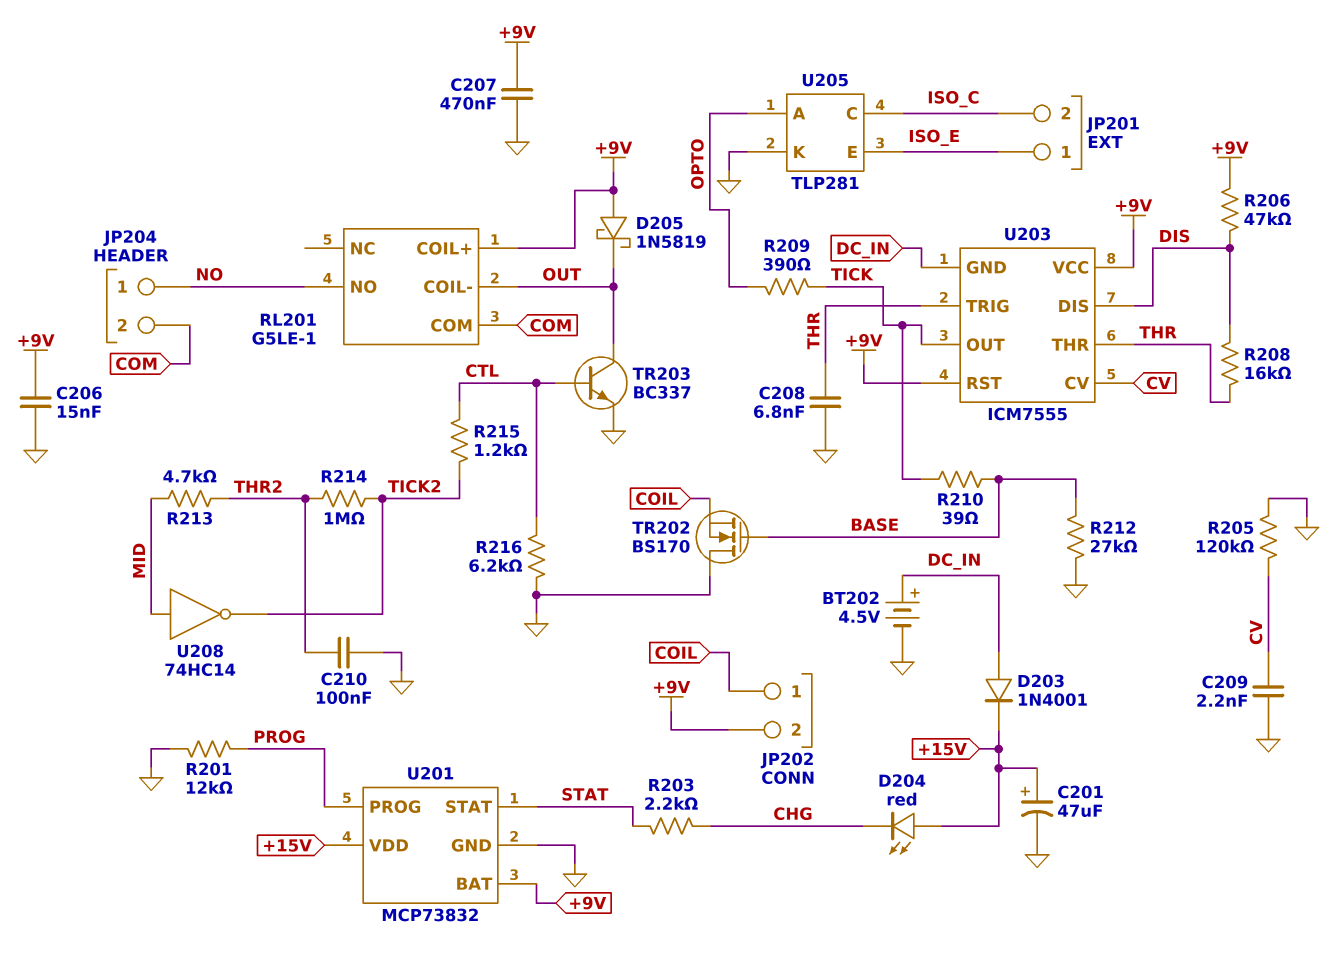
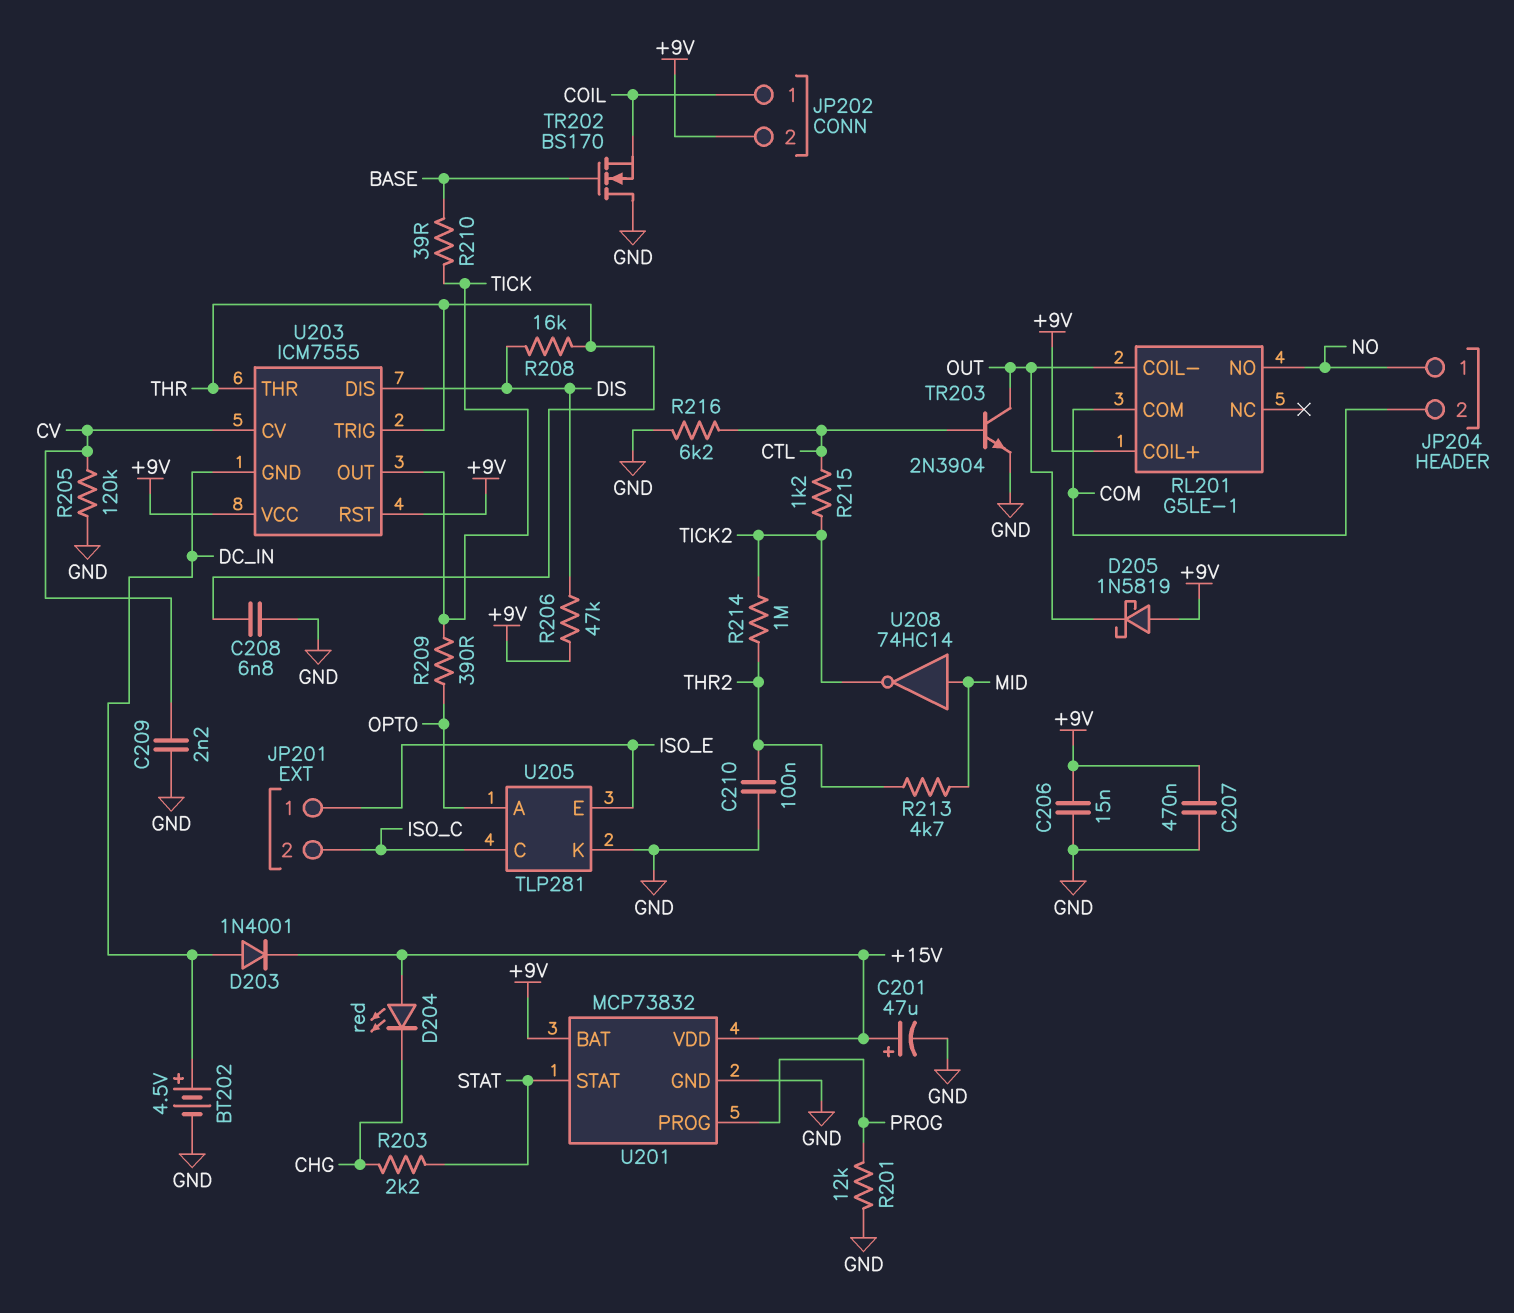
R212: 27k (BASE, GND) -> none
TR203: NPN BC337 (B CTL, C OUT, E GND) -> NPN 2N3904 (B CTL, C OUT, E GND)

